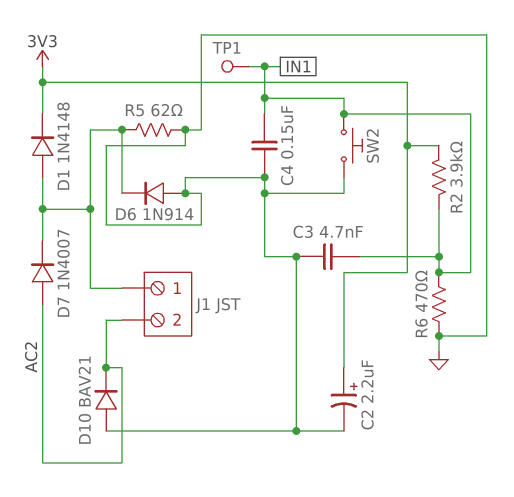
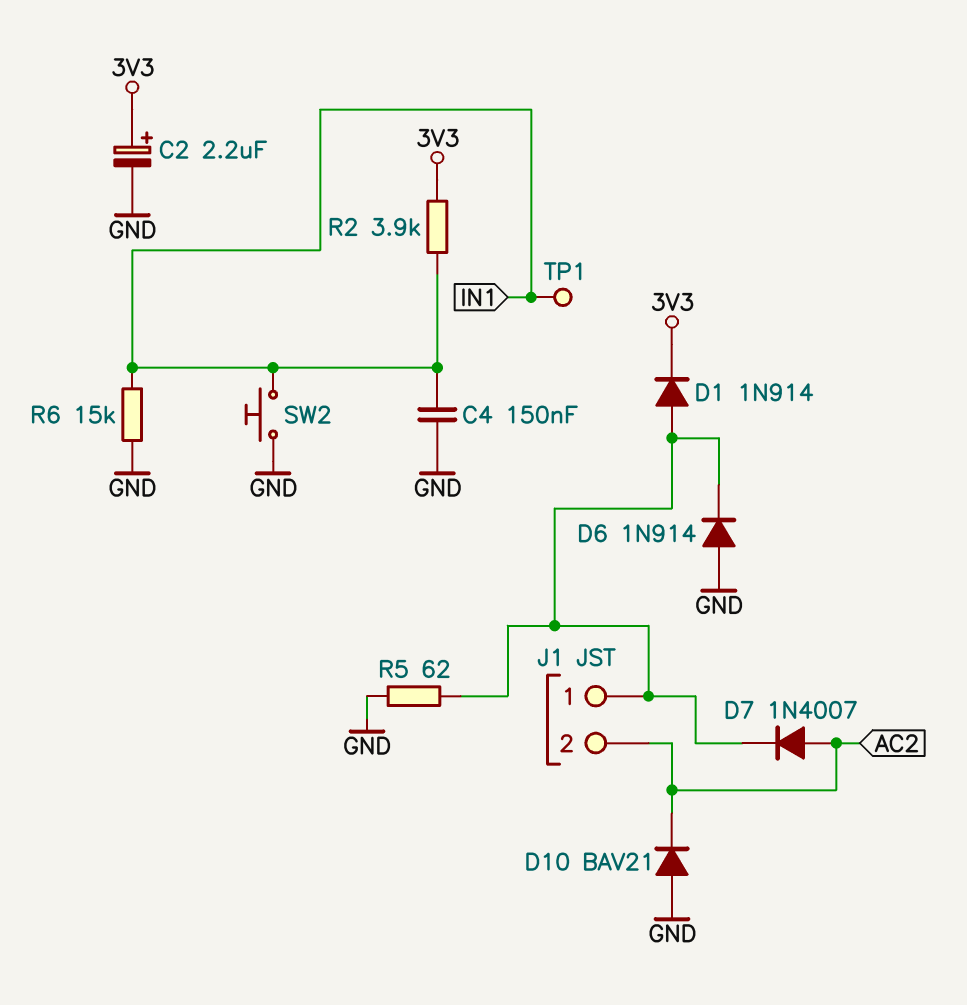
C3: 4.7nF (GND, IN1) -> none
D1: diode 1N4148 (A J1/1, K 3V3) -> diode 1N914 (A J1/1, K 3V3)
R6: 470 (GND, IN1) -> 15k (GND, IN1)

